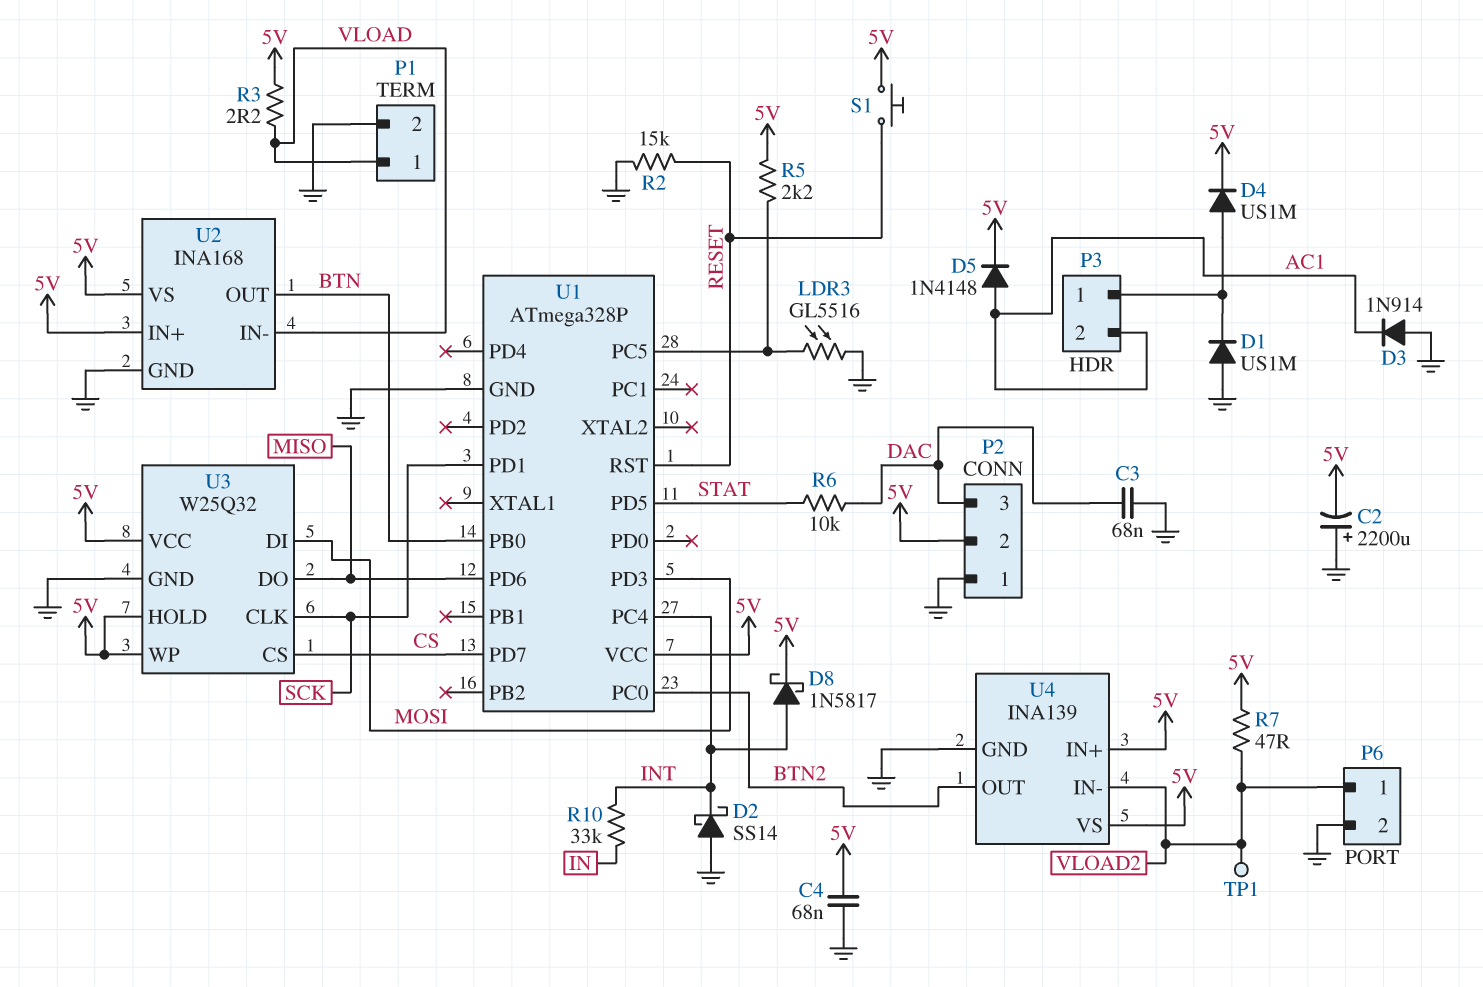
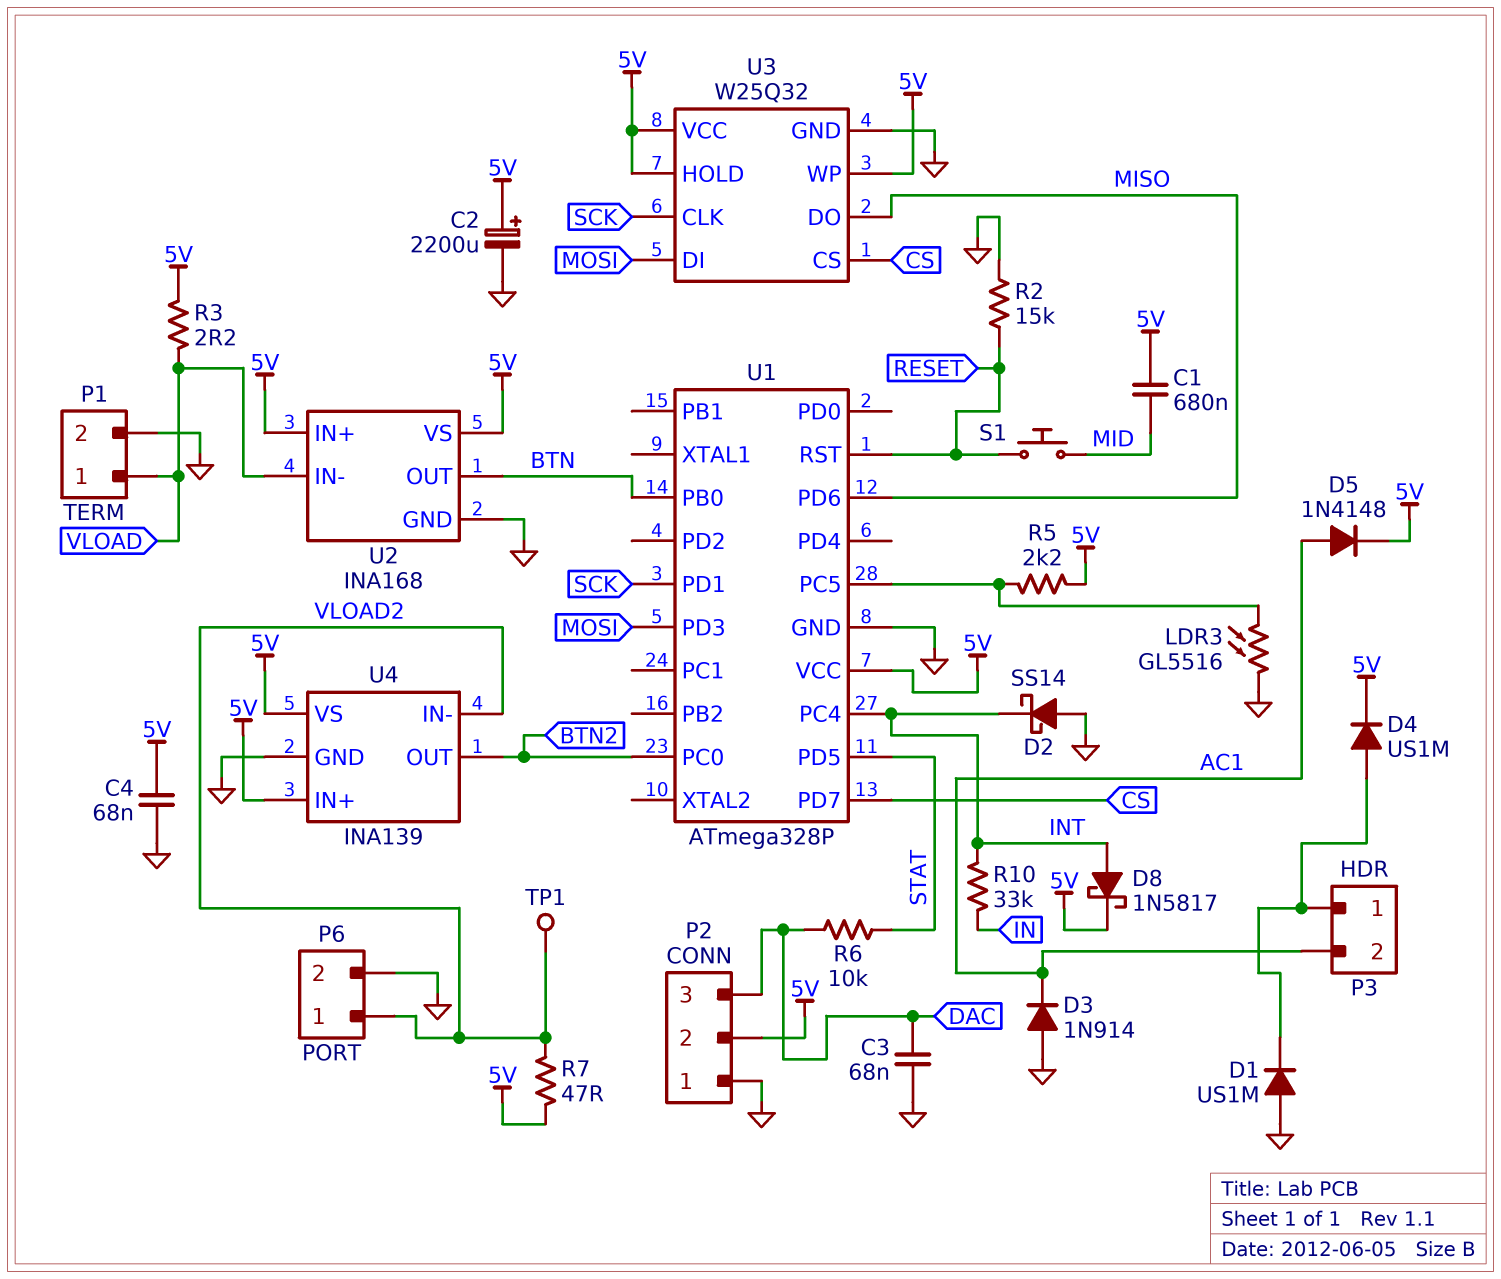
C1: none -> 680nF (5V, MID)
C2: 2200uF (plus GND, minus 5V) -> 2200uF (plus 5V, minus GND)
S1: button (5V, RESET) -> button (MID, RESET)

